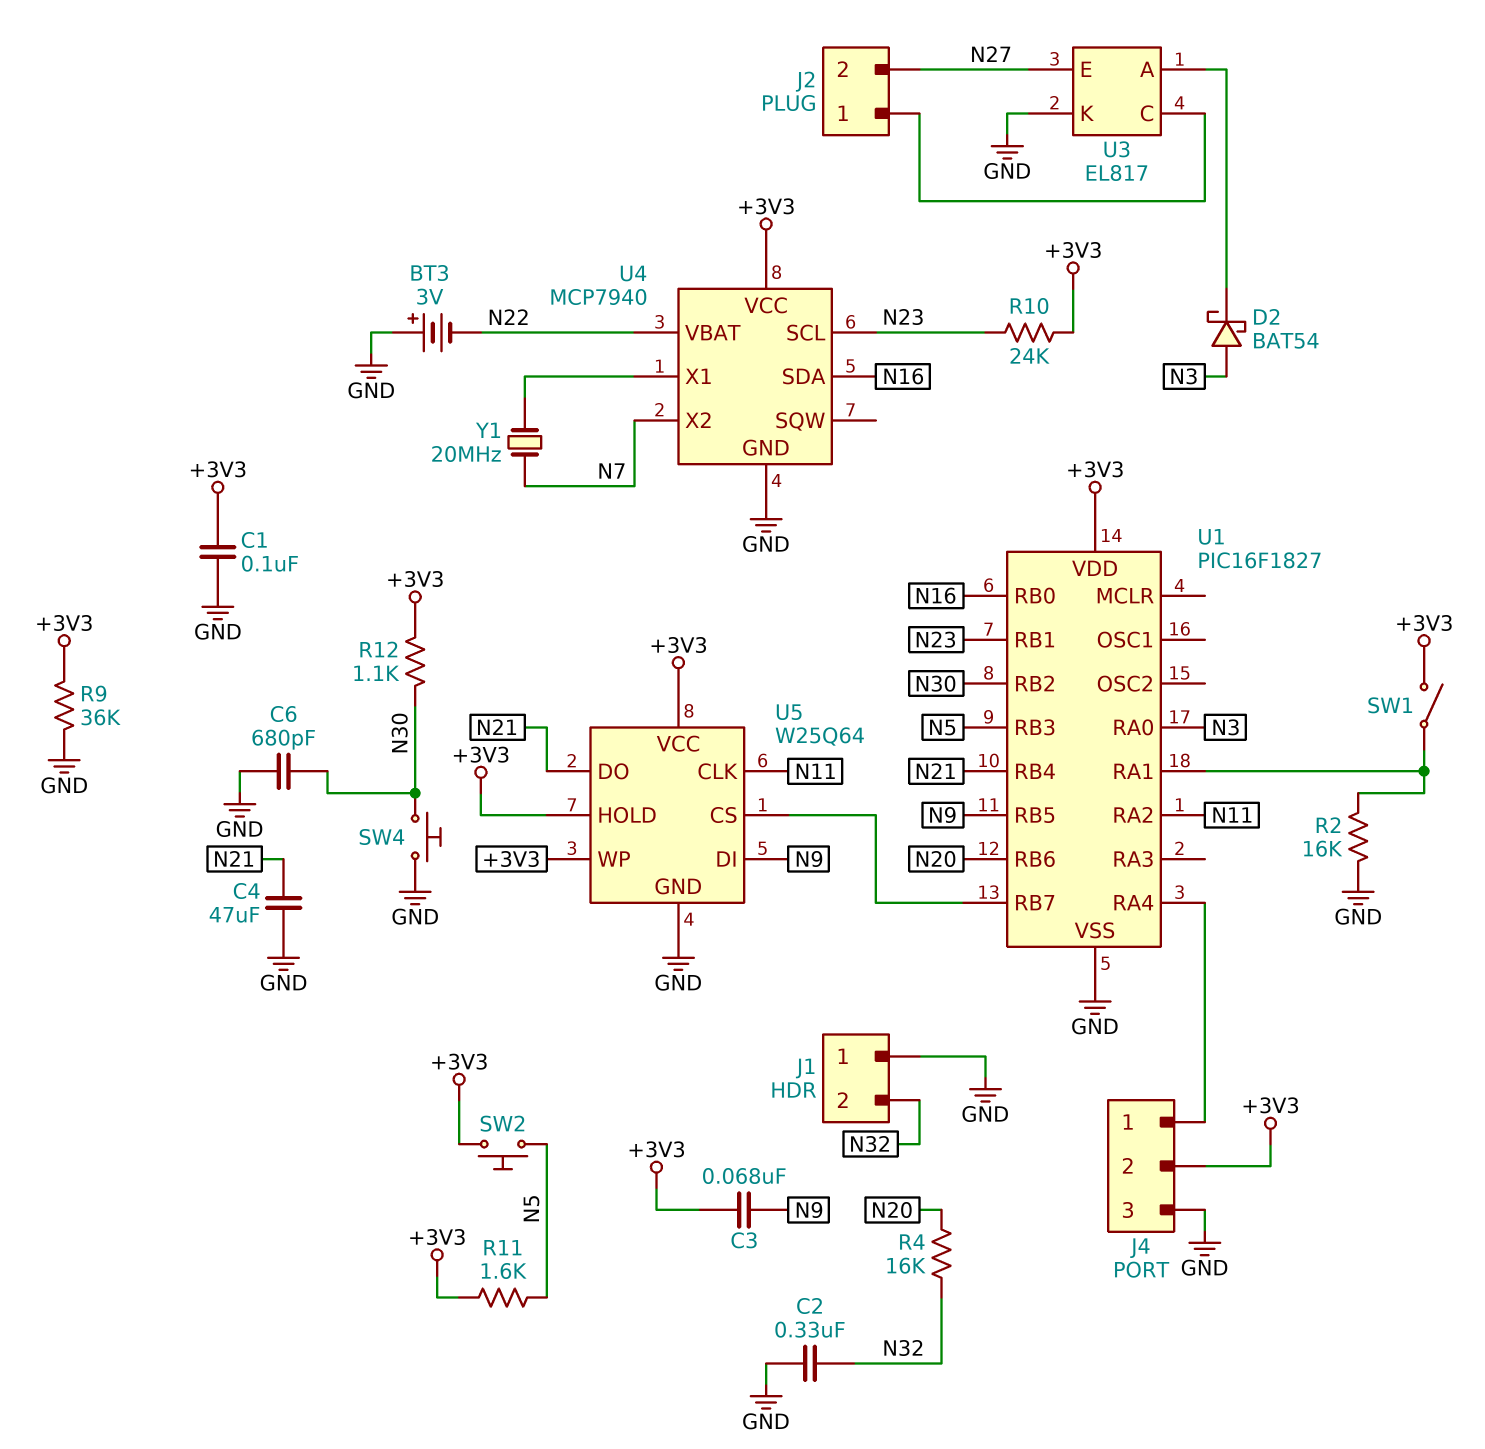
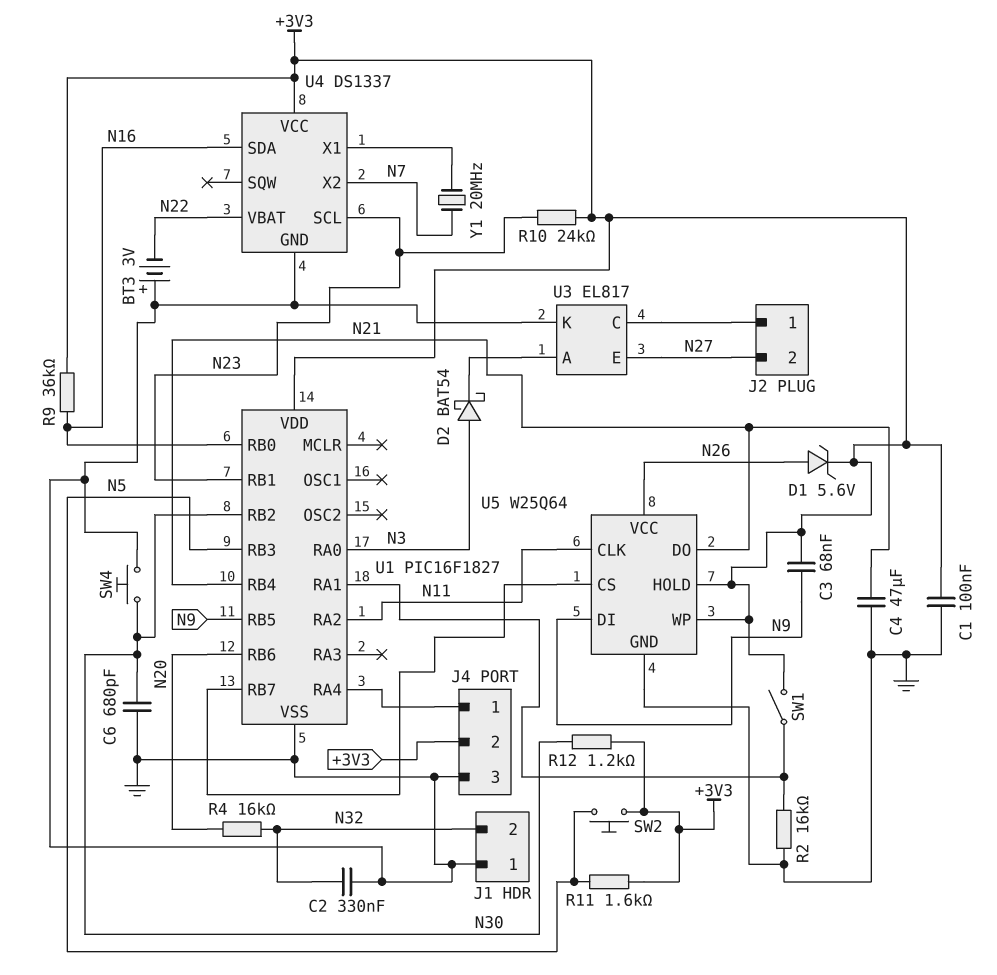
D1: none -> zener 5.6V (A N26, K +3V3)
R9: 36k (+3V3, GND) -> 36k (+3V3, N16)
R12: 1.1k (+3V3, N30) -> 1.2k (+3V3, N30)
U4: MCP7940 -> DS1337
U5 pin VCC: +3V3 -> N26

